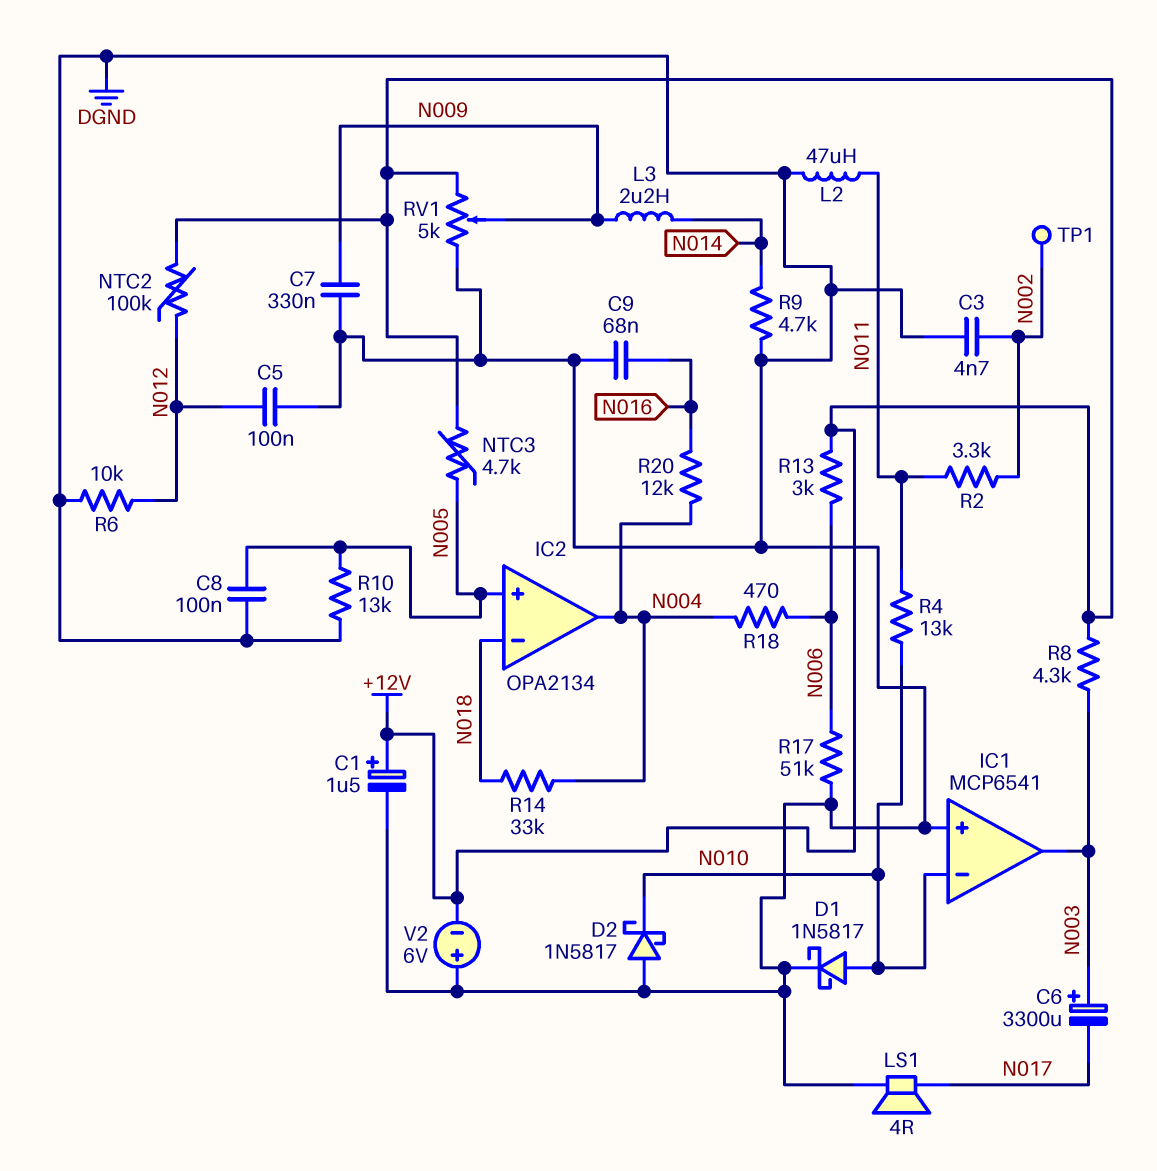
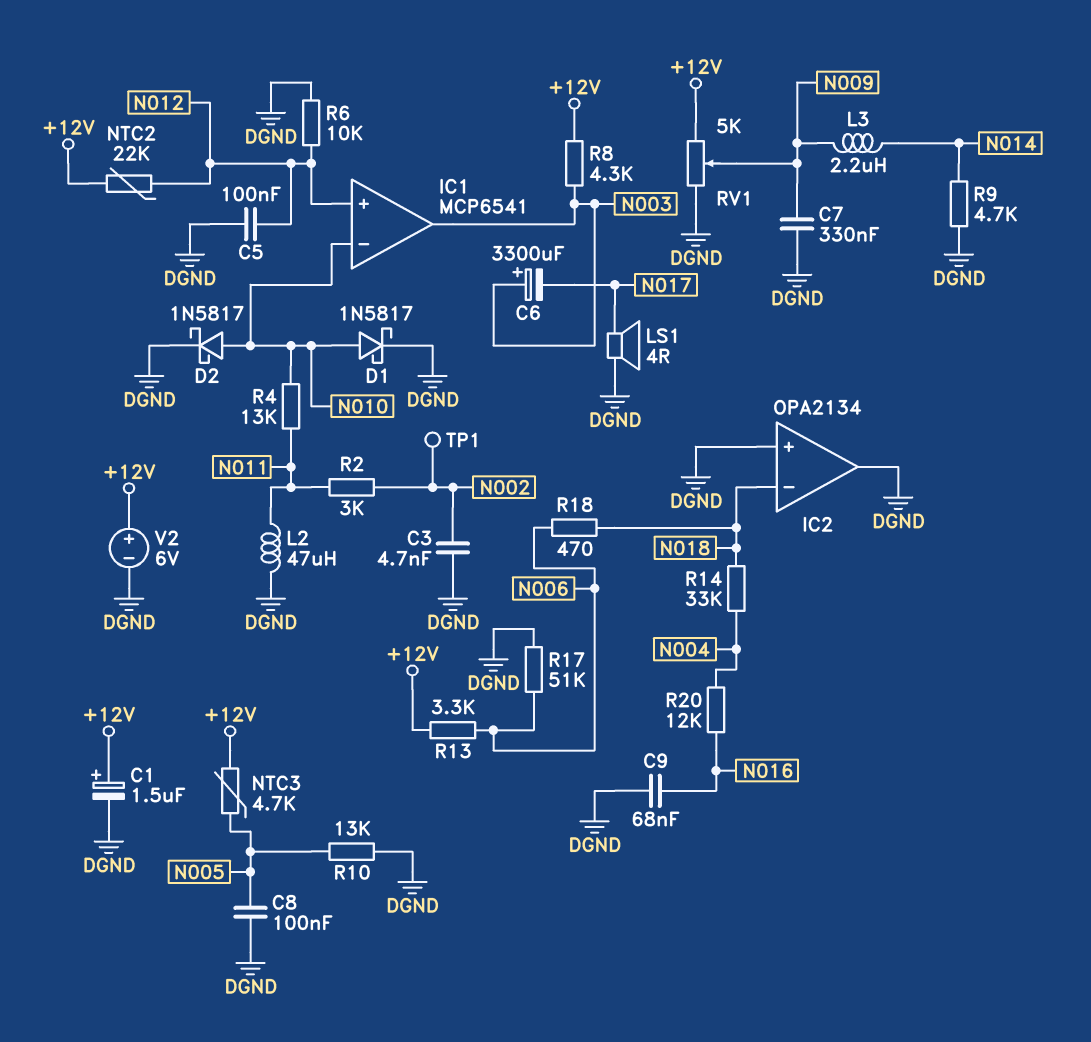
D2: schottky 1N5817 (A DGND, K N010) -> schottky 1N5817 (A N010, K DGND)
IC1 pin in+: DGND -> N012
IC2 pin in+: N005 -> DGND
IC2 pin out: N004 -> DGND
NTC2: 100k (+12V, N012) -> 22k (+12V, N012)
R2: 3.3k (N002, N011) -> 3k (N002, N011)
R13: 3k (+12V, N006) -> 3.3k (+12V, N006)
R18: 470 (N004, N006) -> 470 (N006, N018)
V2: 6V (plus DGND, minus +12V) -> 6V (plus +12V, minus DGND)

